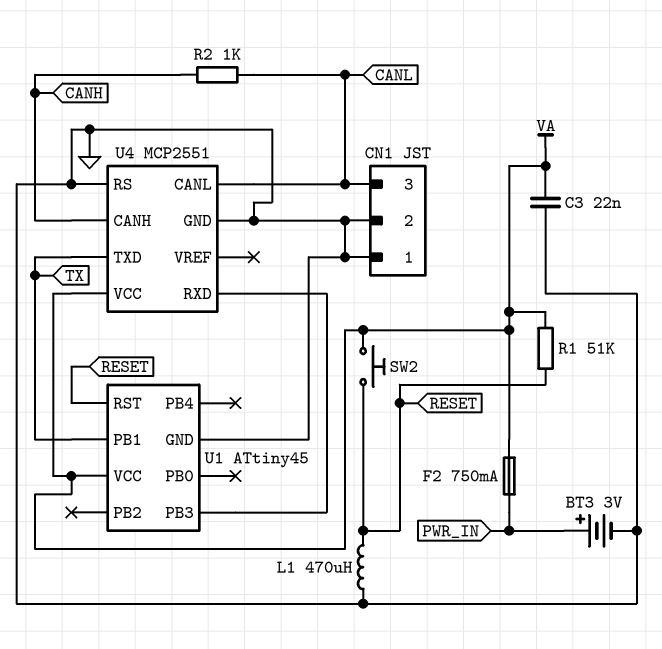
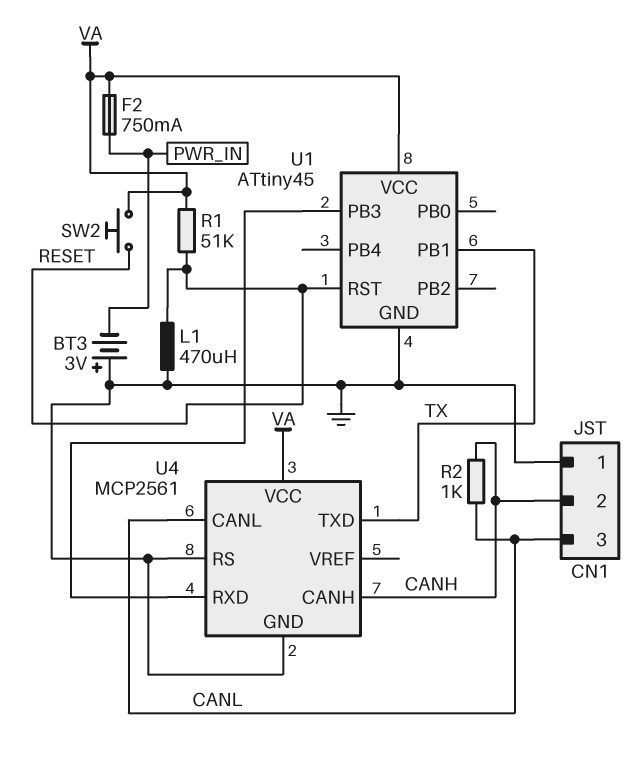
BT3: 3V (plus PWR_IN, minus GND) -> 3V (plus GND, minus PWR_IN)
C3: 22nF (GND, VA) -> none
CN1 pin 2: GND -> CANH
U4: MCP2551 -> MCP2561

